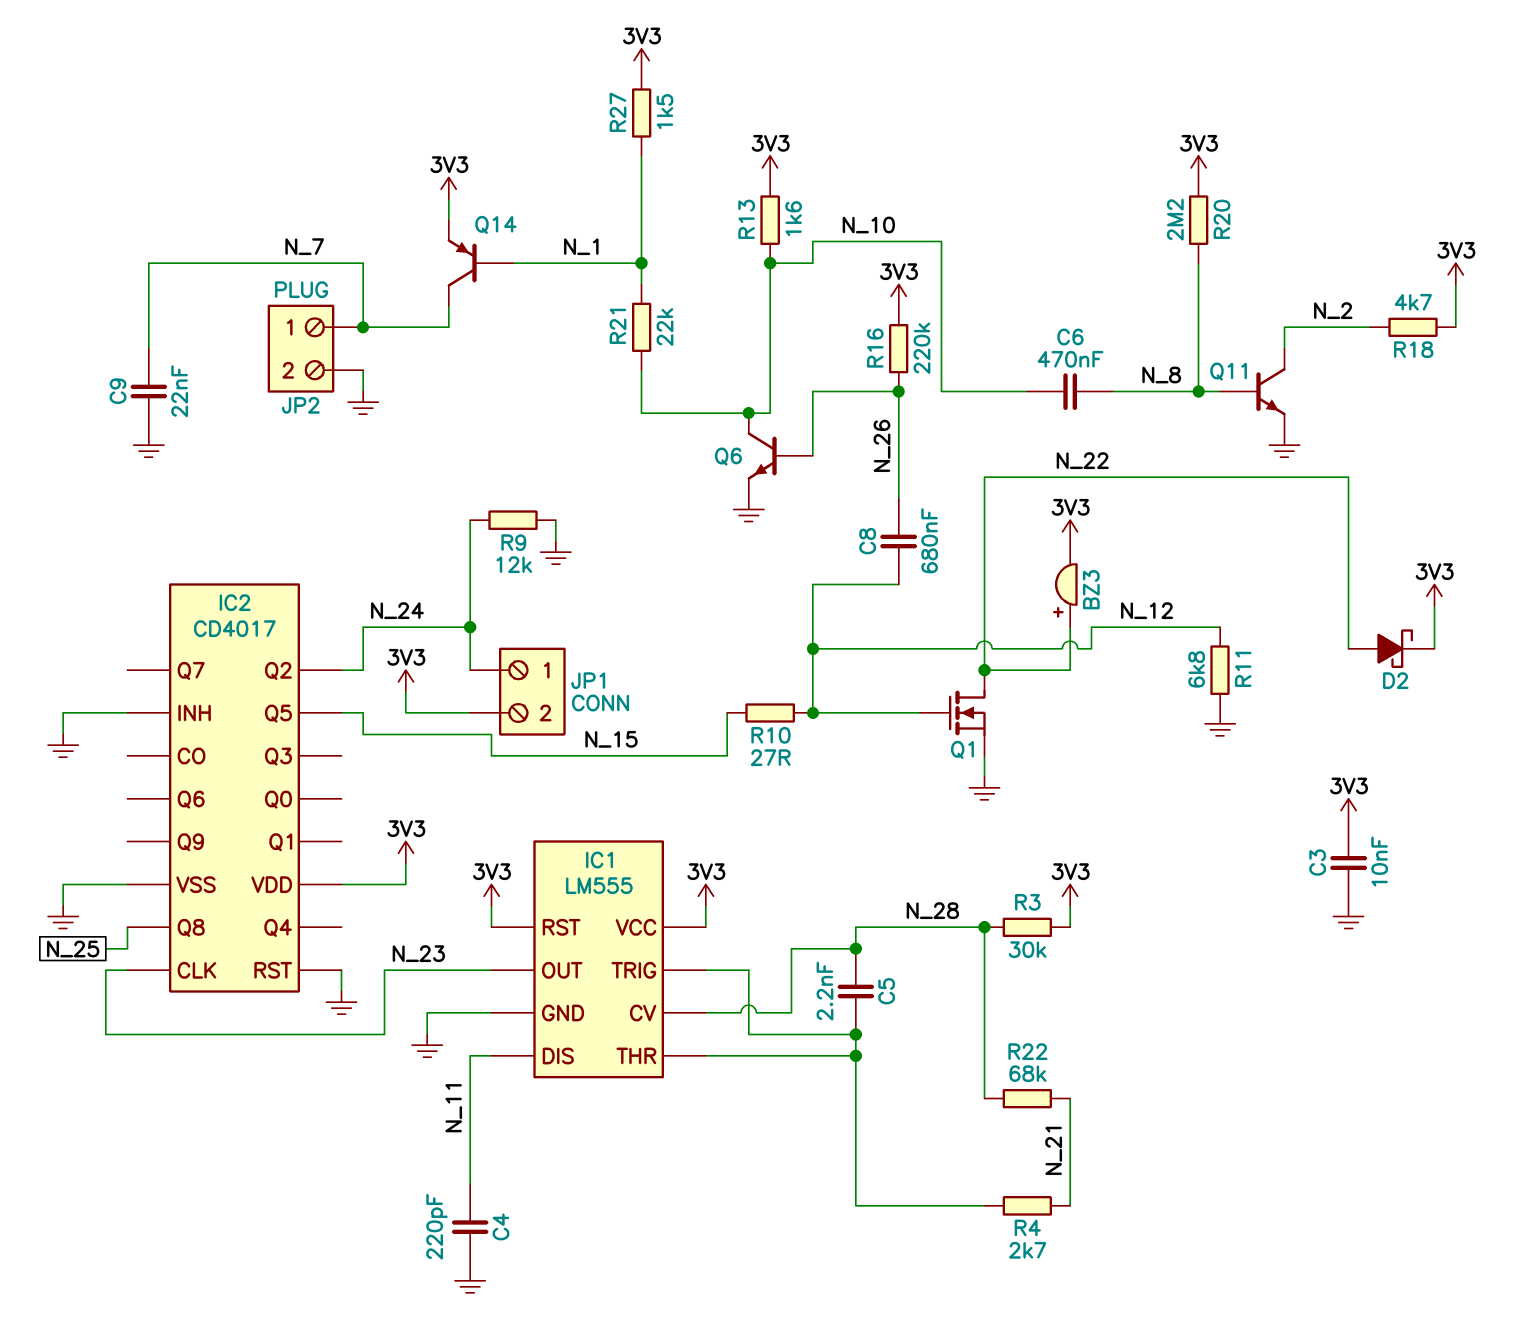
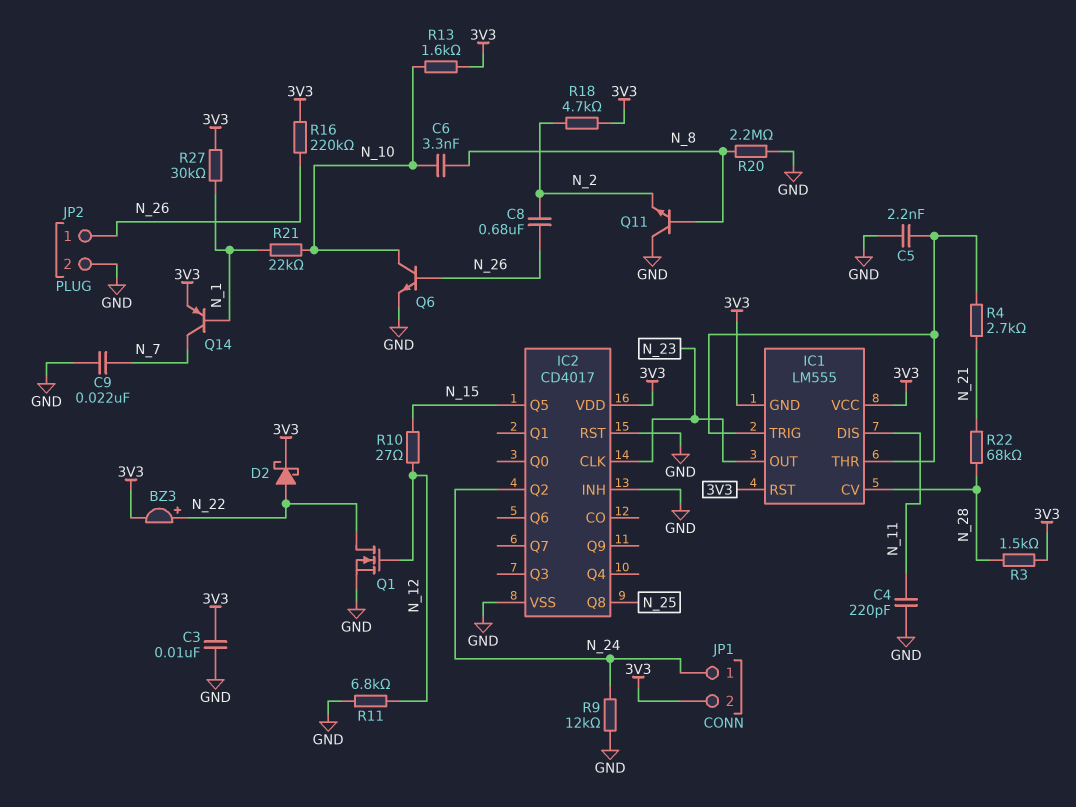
C5: 2.2nF (IC1/THR, N_28) -> 2.2nF (GND, IC1/THR)
C6: 470nF (N_8, N_10) -> 3.3nF (N_8, N_10)
C8: 680nF (N_12, N_26) -> 680nF (N_2, N_26)
IC1 pin GND: GND -> 3V3
JP2 pin 1: N_7 -> N_26
Q11: NPN (B N_8, C N_2, E GND) -> NPN (B N_8, C GND, E N_2)
R3: 30k (3V3, N_28) -> 1.5k (3V3, N_28)
R20: 2.2M (3V3, N_8) -> 2.2M (GND, N_8)
R27: 1.5k (3V3, N_1) -> 30k (3V3, N_1)

